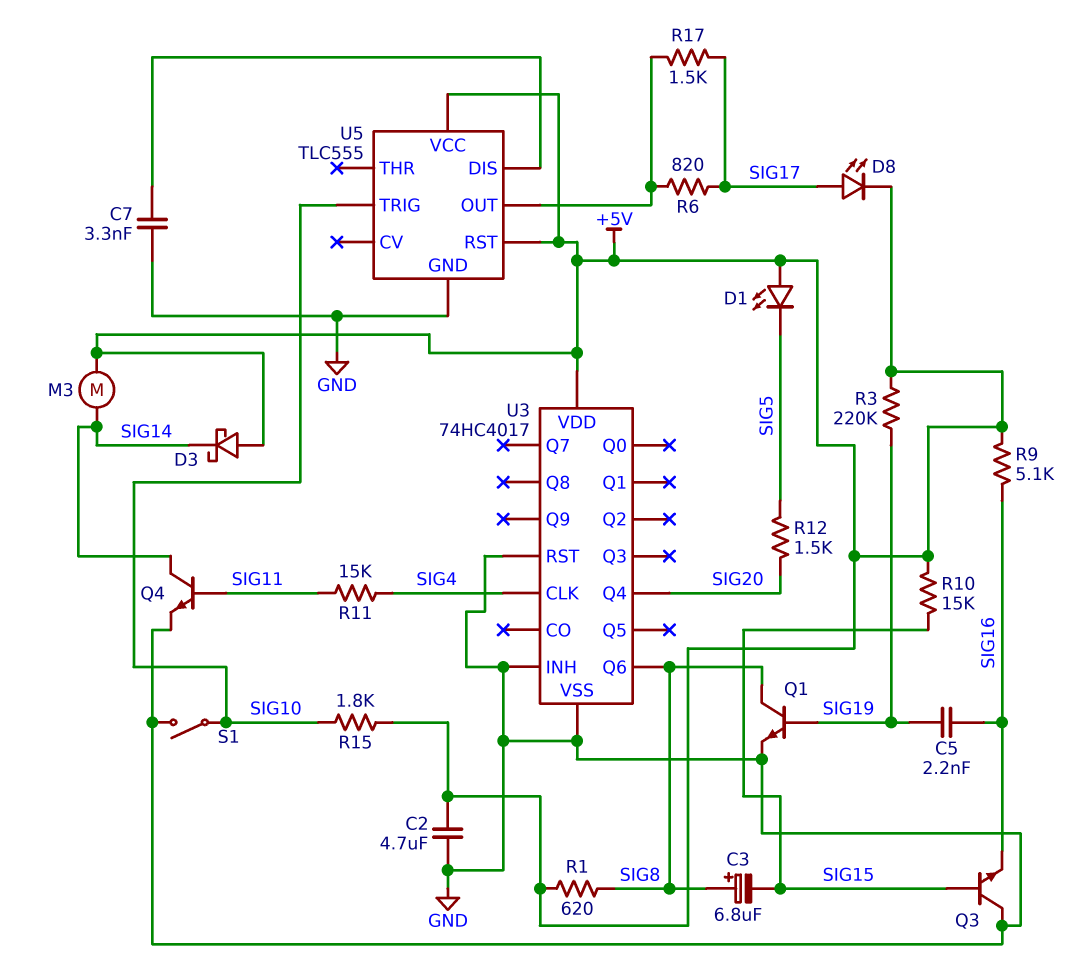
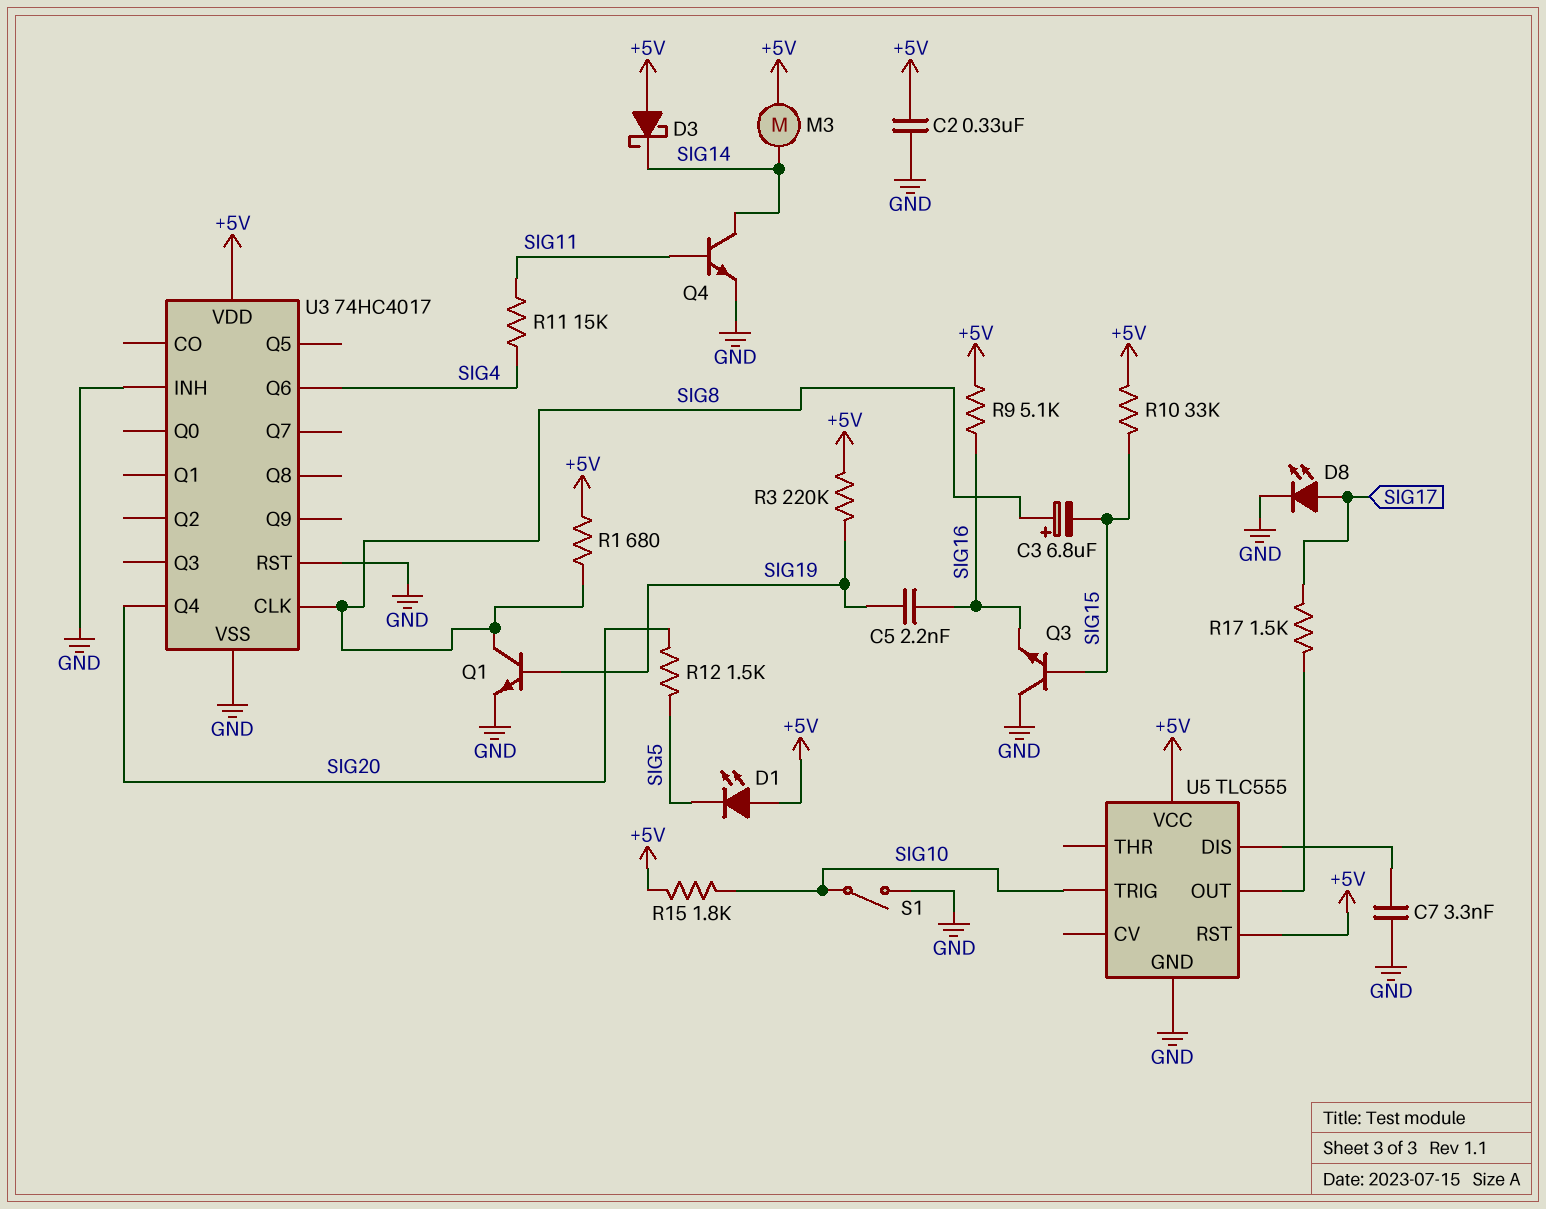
C2: 4.7uF (+5V, GND) -> 330nF (+5V, GND)
D8: LED (A SIG17, K +5V) -> LED (A SIG17, K GND)
R1: 620 (+5V, SIG8) -> 680 (+5V, SIG8)
R6: 820 (SIG17, U5/OUT) -> none
R10: 15k (+5V, SIG15) -> 33k (+5V, SIG15)
U3 pin CLK: SIG4 -> SIG8
U3 pin Q6: SIG8 -> SIG4

